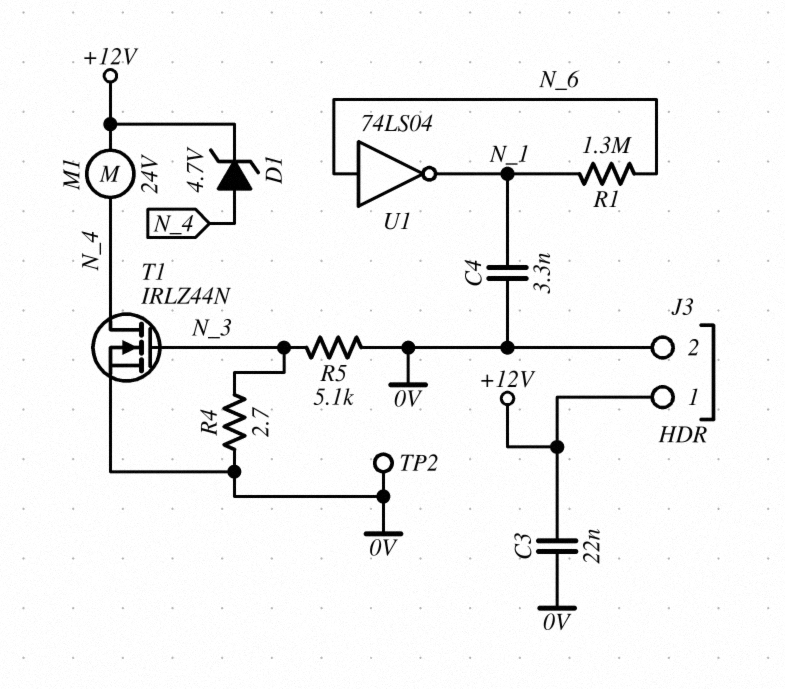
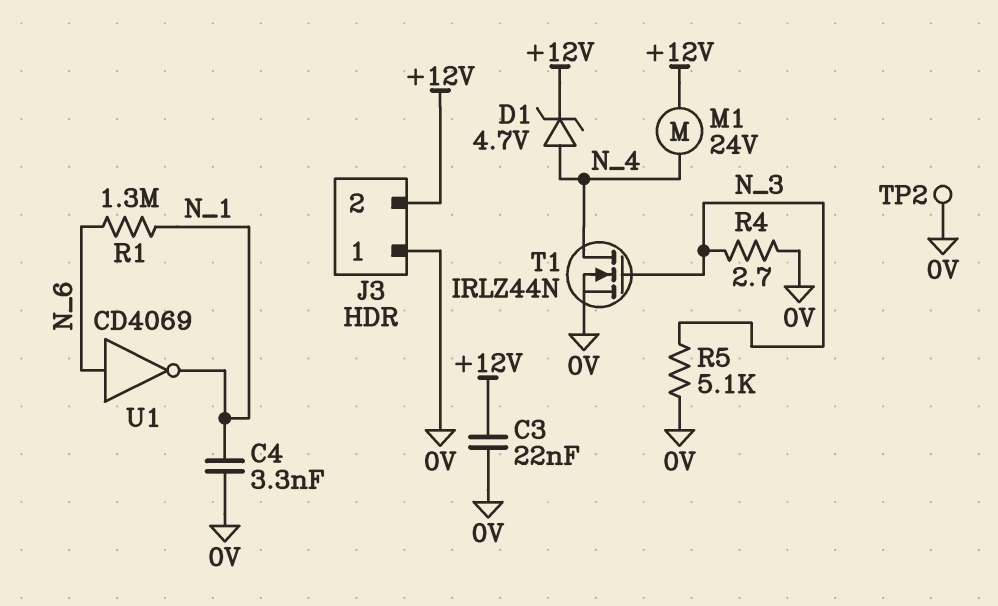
J3 pin 1: +12V -> 0V
J3 pin 2: 0V -> +12V
U1: NOT 74LS04 (in N_6, out N_1) -> NOT CD4069 (in N_6, out N_1)

